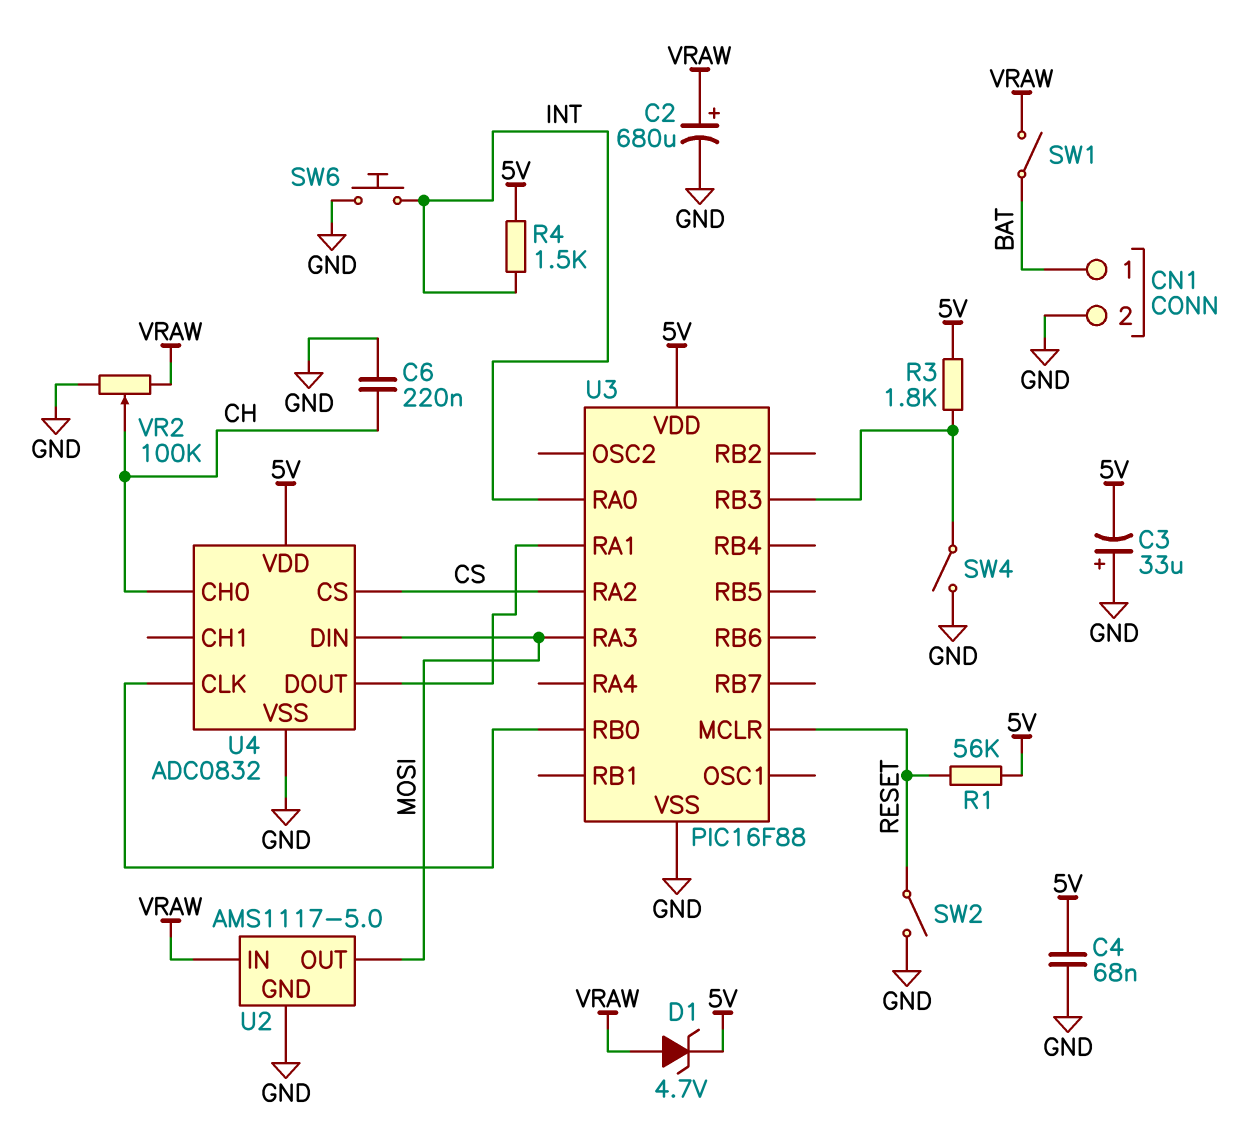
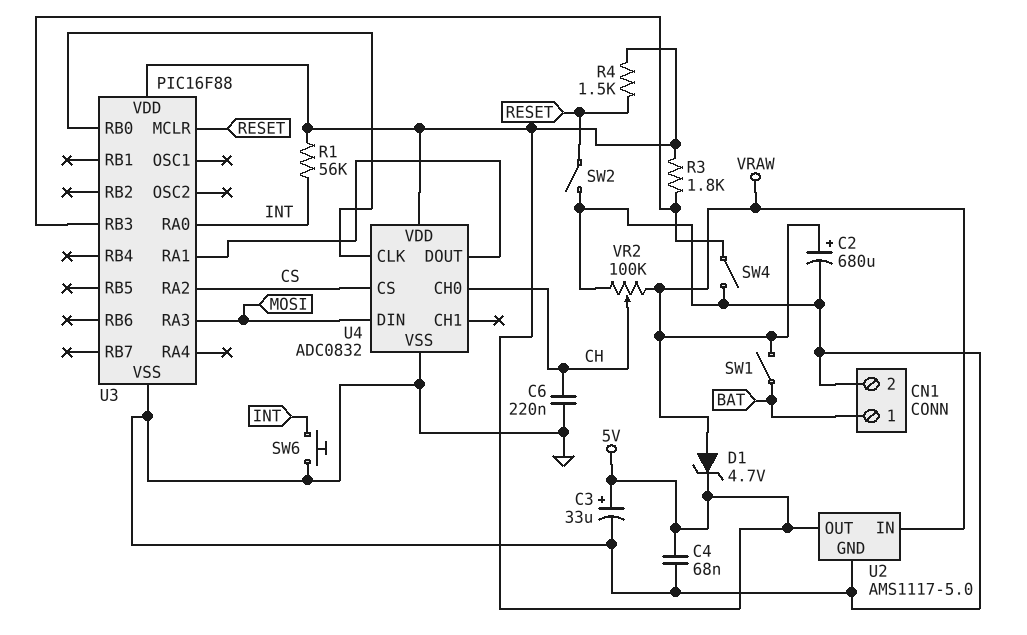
C3: 33uF (plus GND, minus 5V) -> 33uF (plus 5V, minus GND)
R1: 56k (5V, RESET) -> 56k (5V, INT)
R4: 1.5k (5V, INT) -> 1.5k (5V, RESET)
U2 pin OUT: MOSI -> 5V

